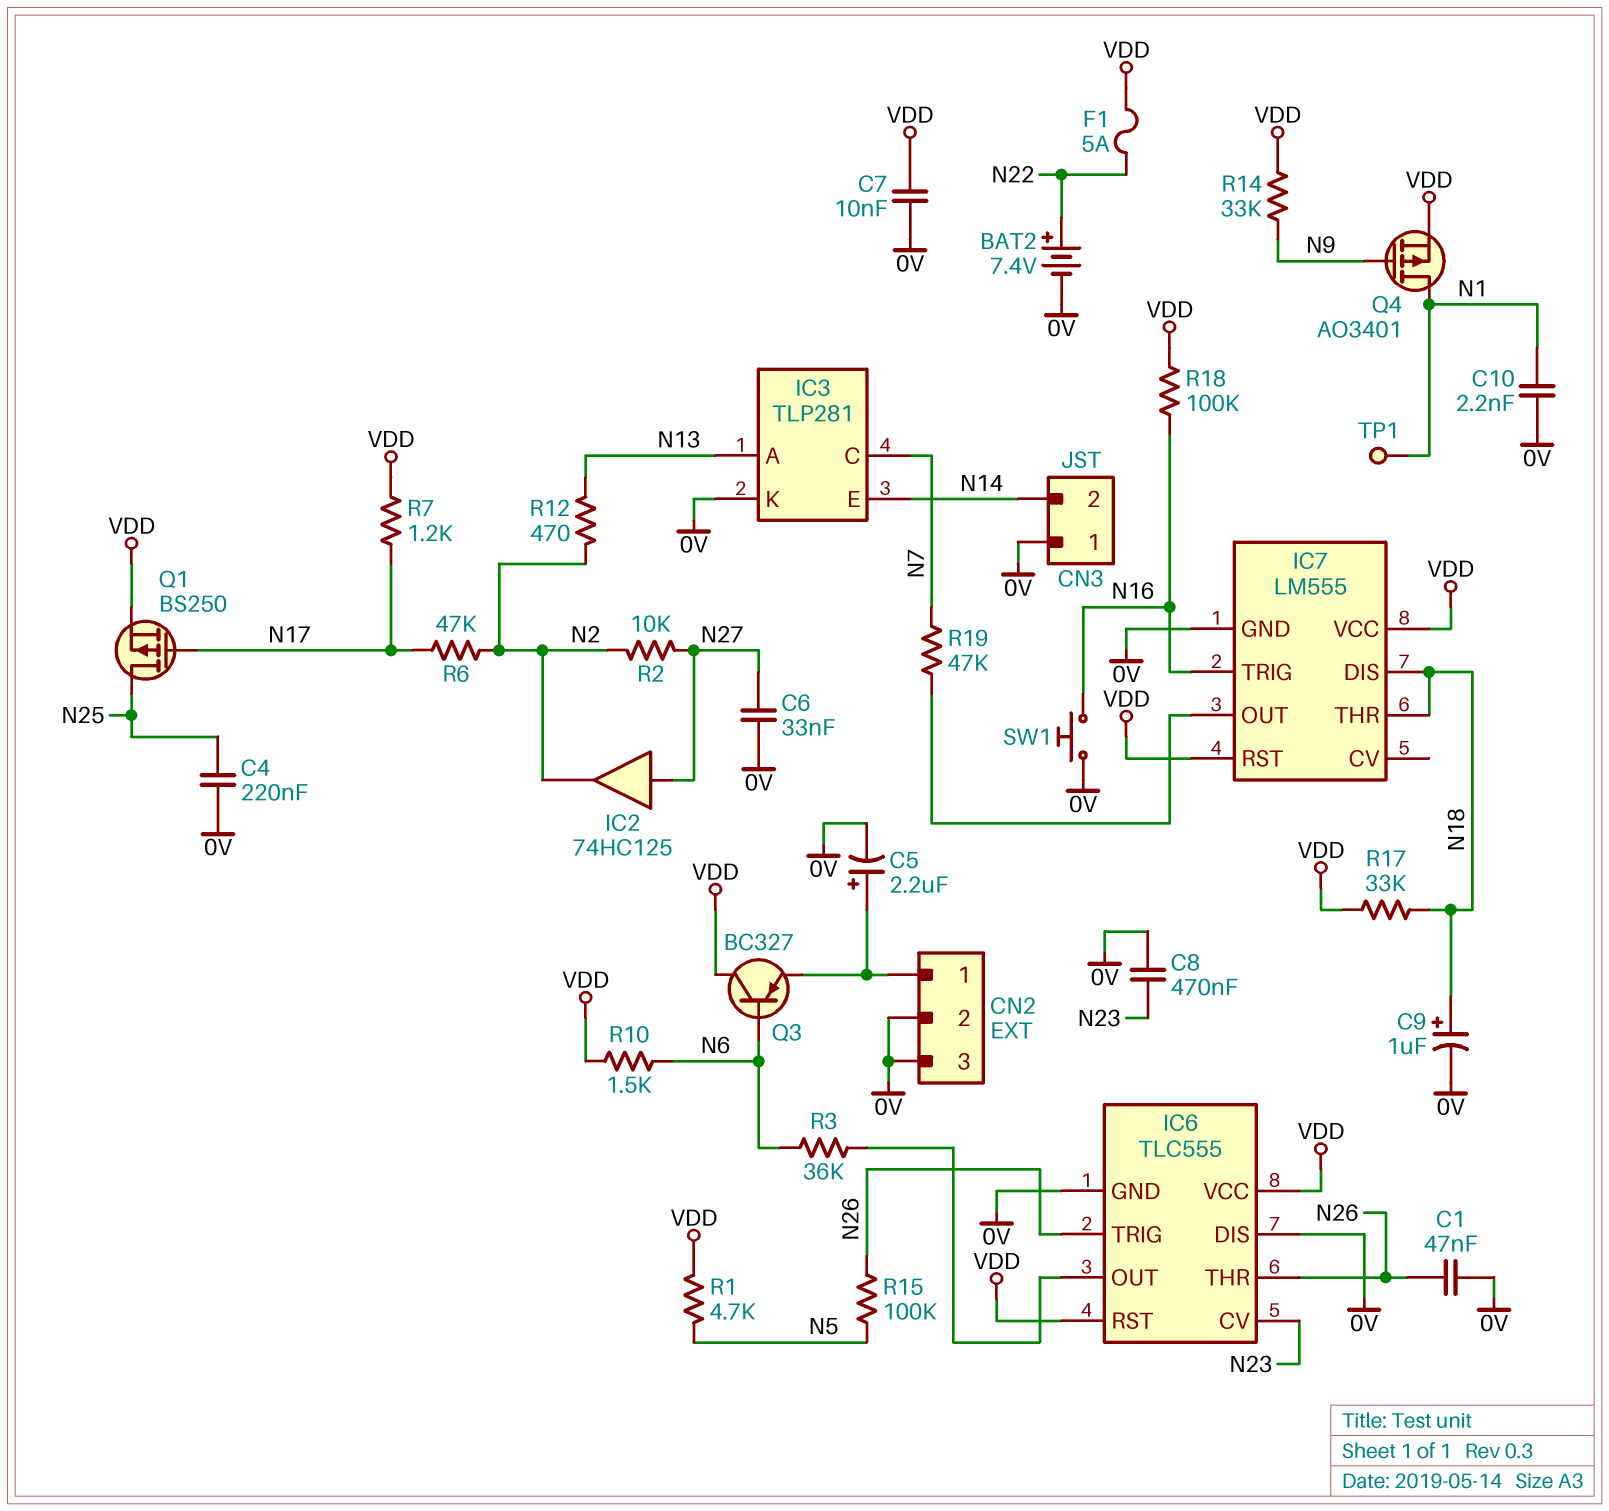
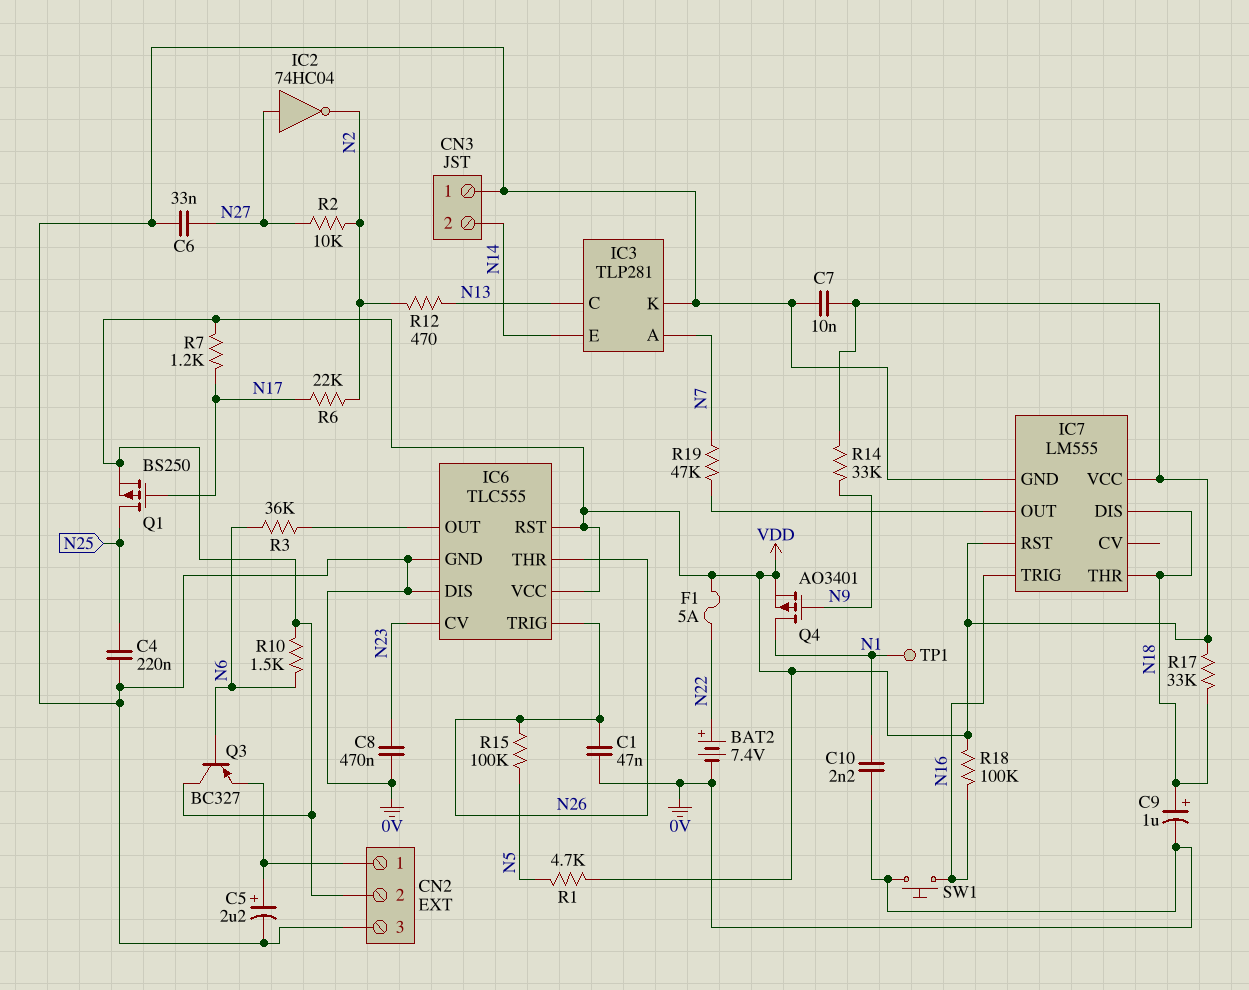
CN2 pin 2: 0V -> VDD
IC2: buffer 74HC125 (in N27, out N2) -> NOT 74HC04 (in N27, out N2)
IC3 pin A: N13 -> N7
IC3 pin C: N7 -> N13
R6: 47k (N2, N17) -> 22k (N2, N17)

